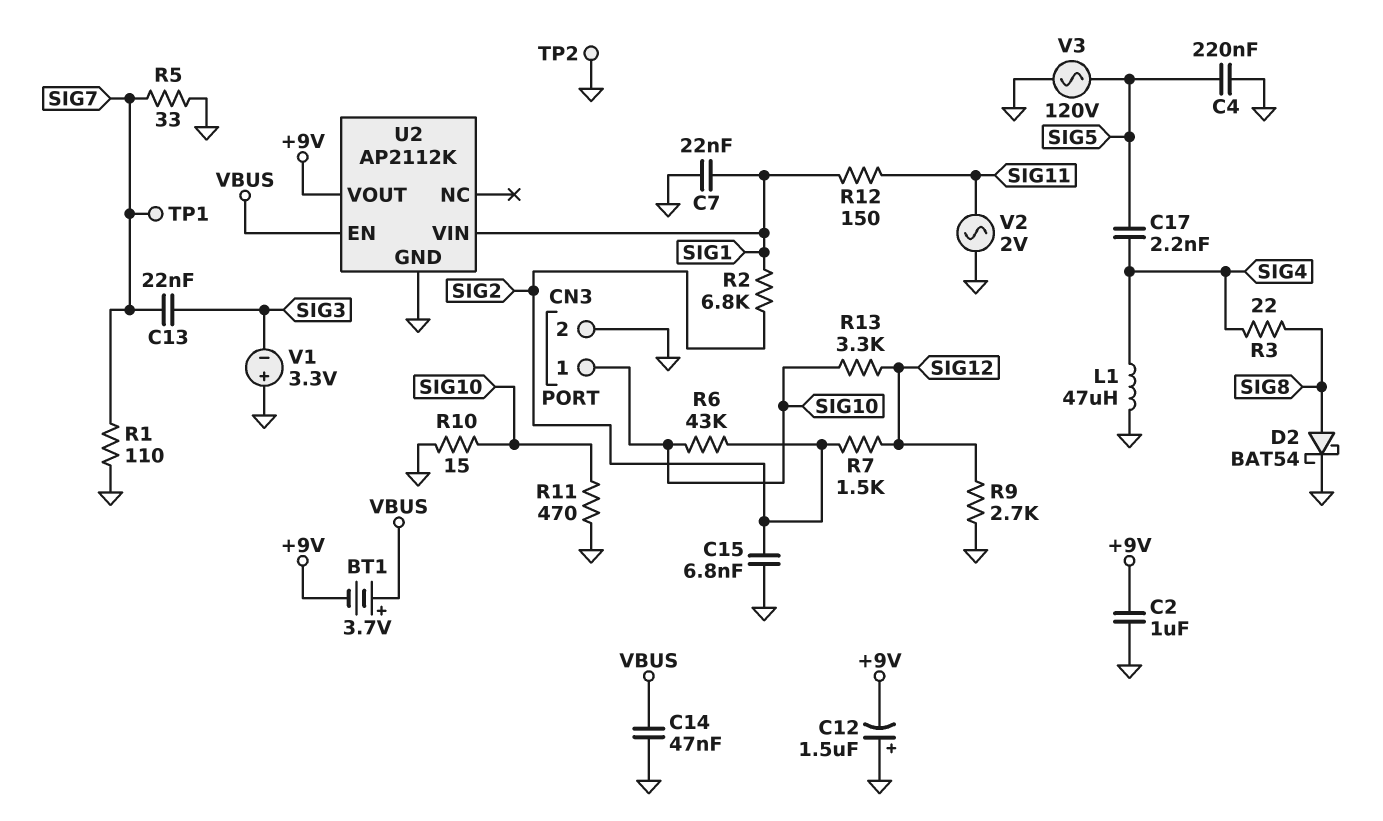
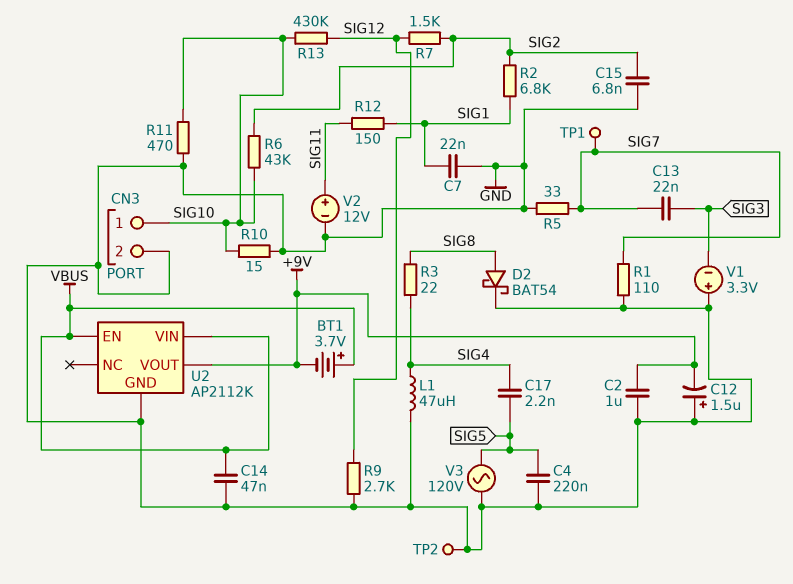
R13: 3.3k (SIG10, SIG12) -> 430k (SIG10, SIG12)
U2 pin VIN: SIG1 -> VBUS
V2: AC 2V (GND, SIG11) -> 12V (plus SIG11, minus GND)

